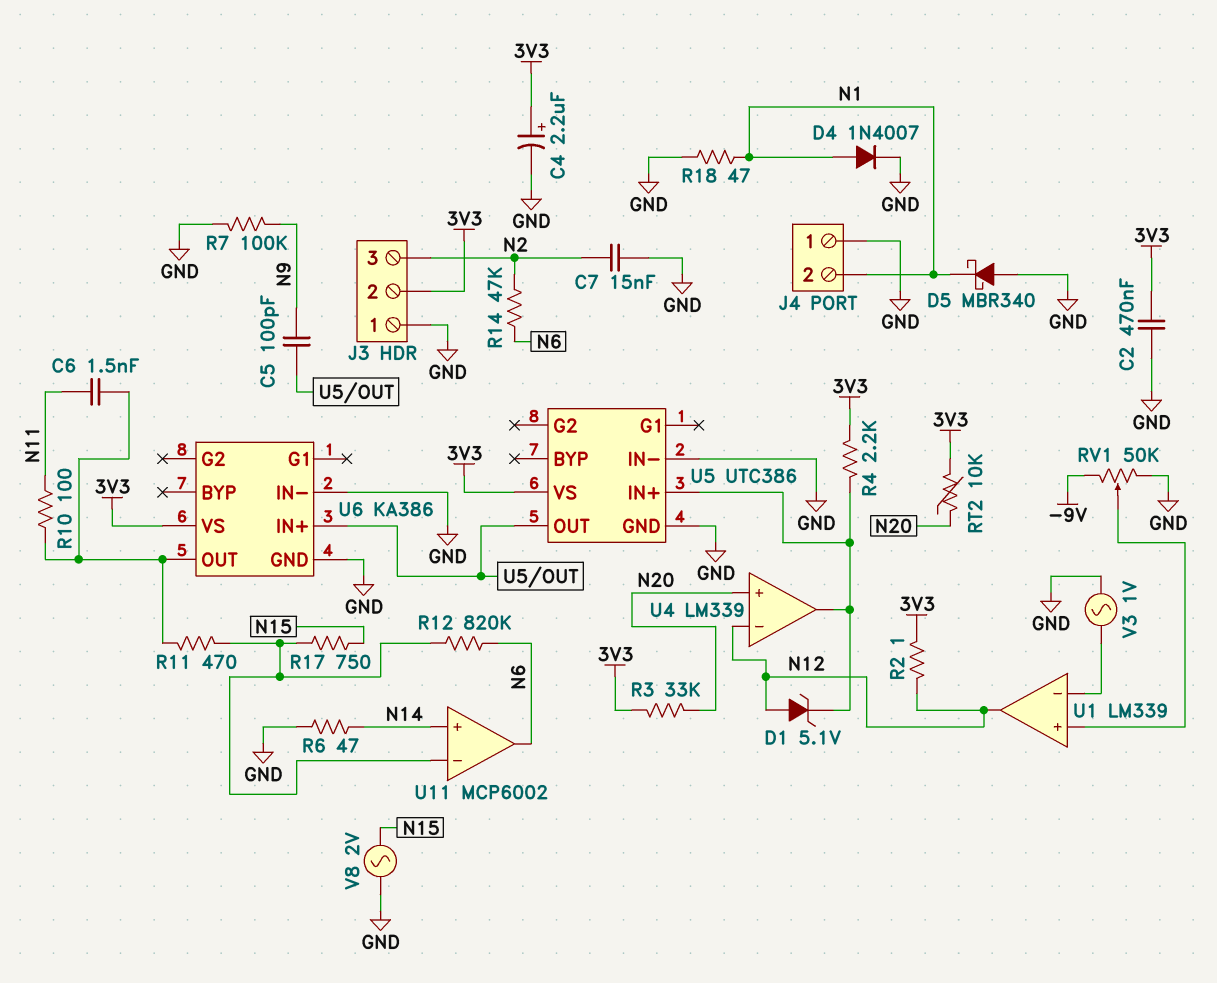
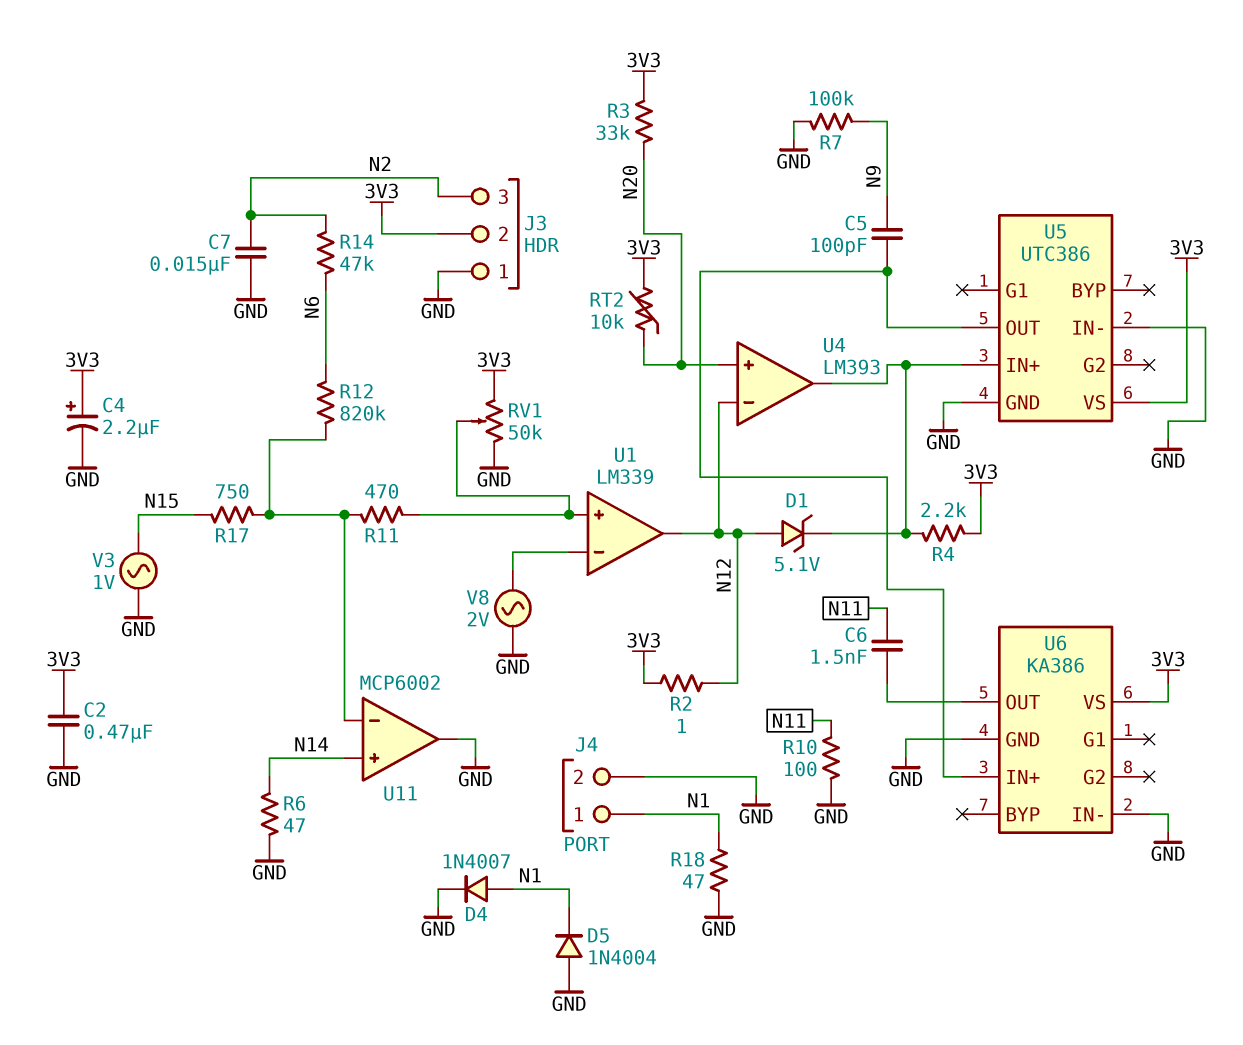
D5: schottky MBR340 (A GND, K N1) -> diode 1N4004 (A GND, K N1)
J4 pin 1: GND -> N1
J4 pin 2: N1 -> GND
R10: 100 (N11, U6/OUT) -> 100 (GND, N11)
R11: 470 (U6/OUT, U11/in-) -> 470 (U1/in+, U11/in-)
RV1: 50k (-9V, GND, wiper U1/in+) -> 50k (3V3, GND, wiper U1/in+)
U4: LM339 -> LM393
U11 pin out: N6 -> GND
V3: AC 1V (GND, U1/in-) -> AC 1V (GND, N15)
V8: AC 2V (GND, N15) -> AC 2V (GND, U1/in-)

